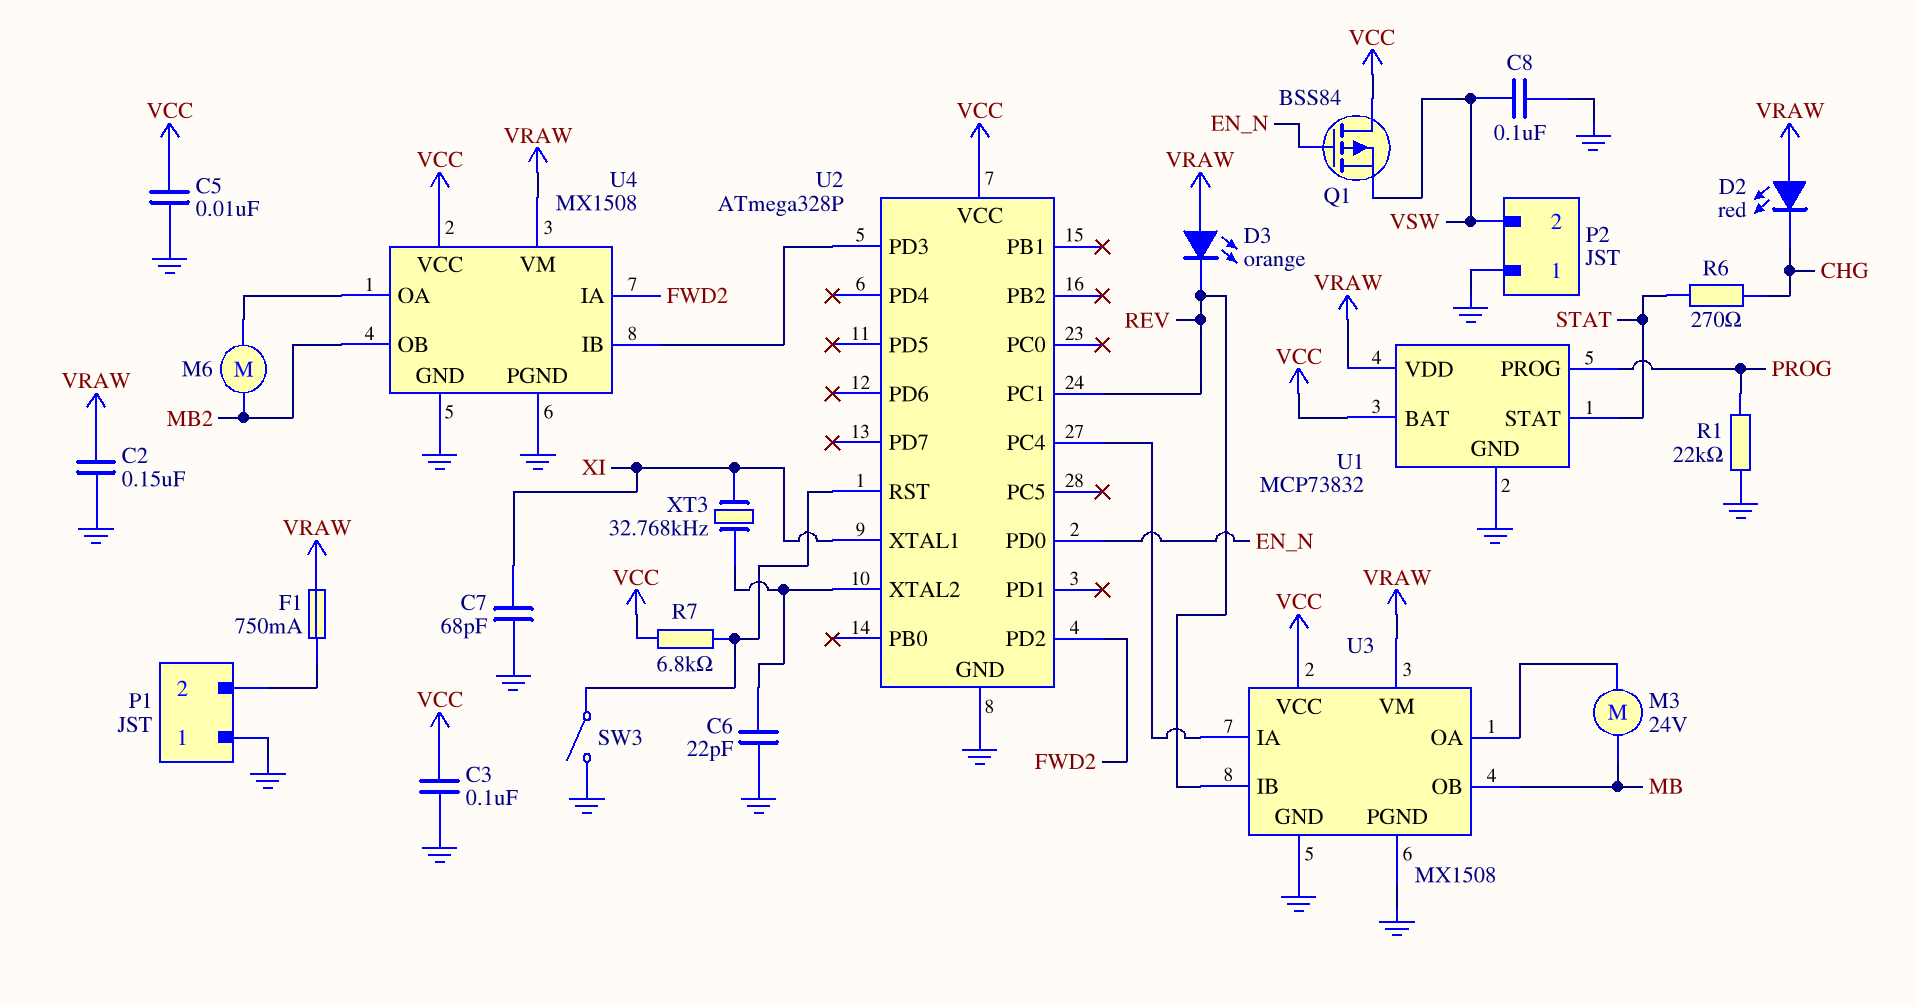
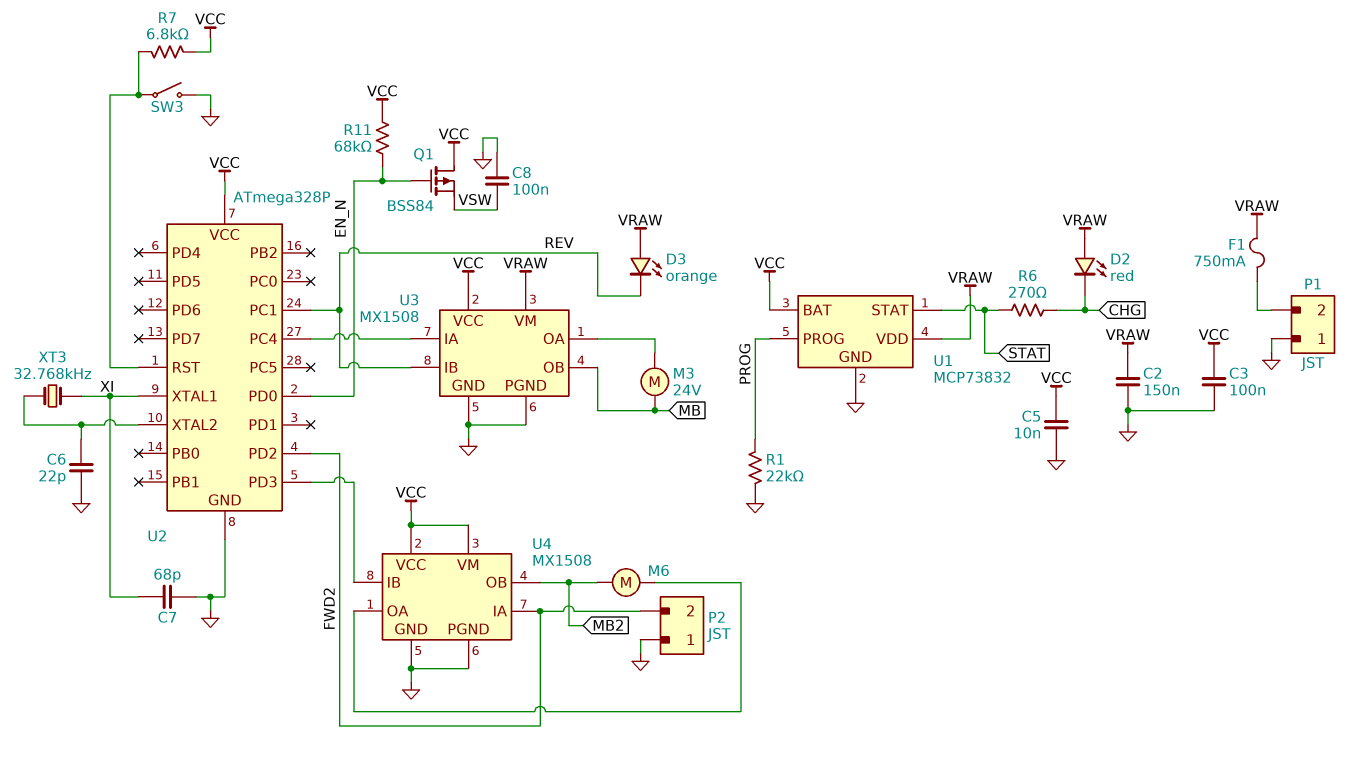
P2 pin 2: VSW -> FWD2
R11: none -> 68k (EN_N, VCC)
U4 pin VM: VRAW -> VCC

